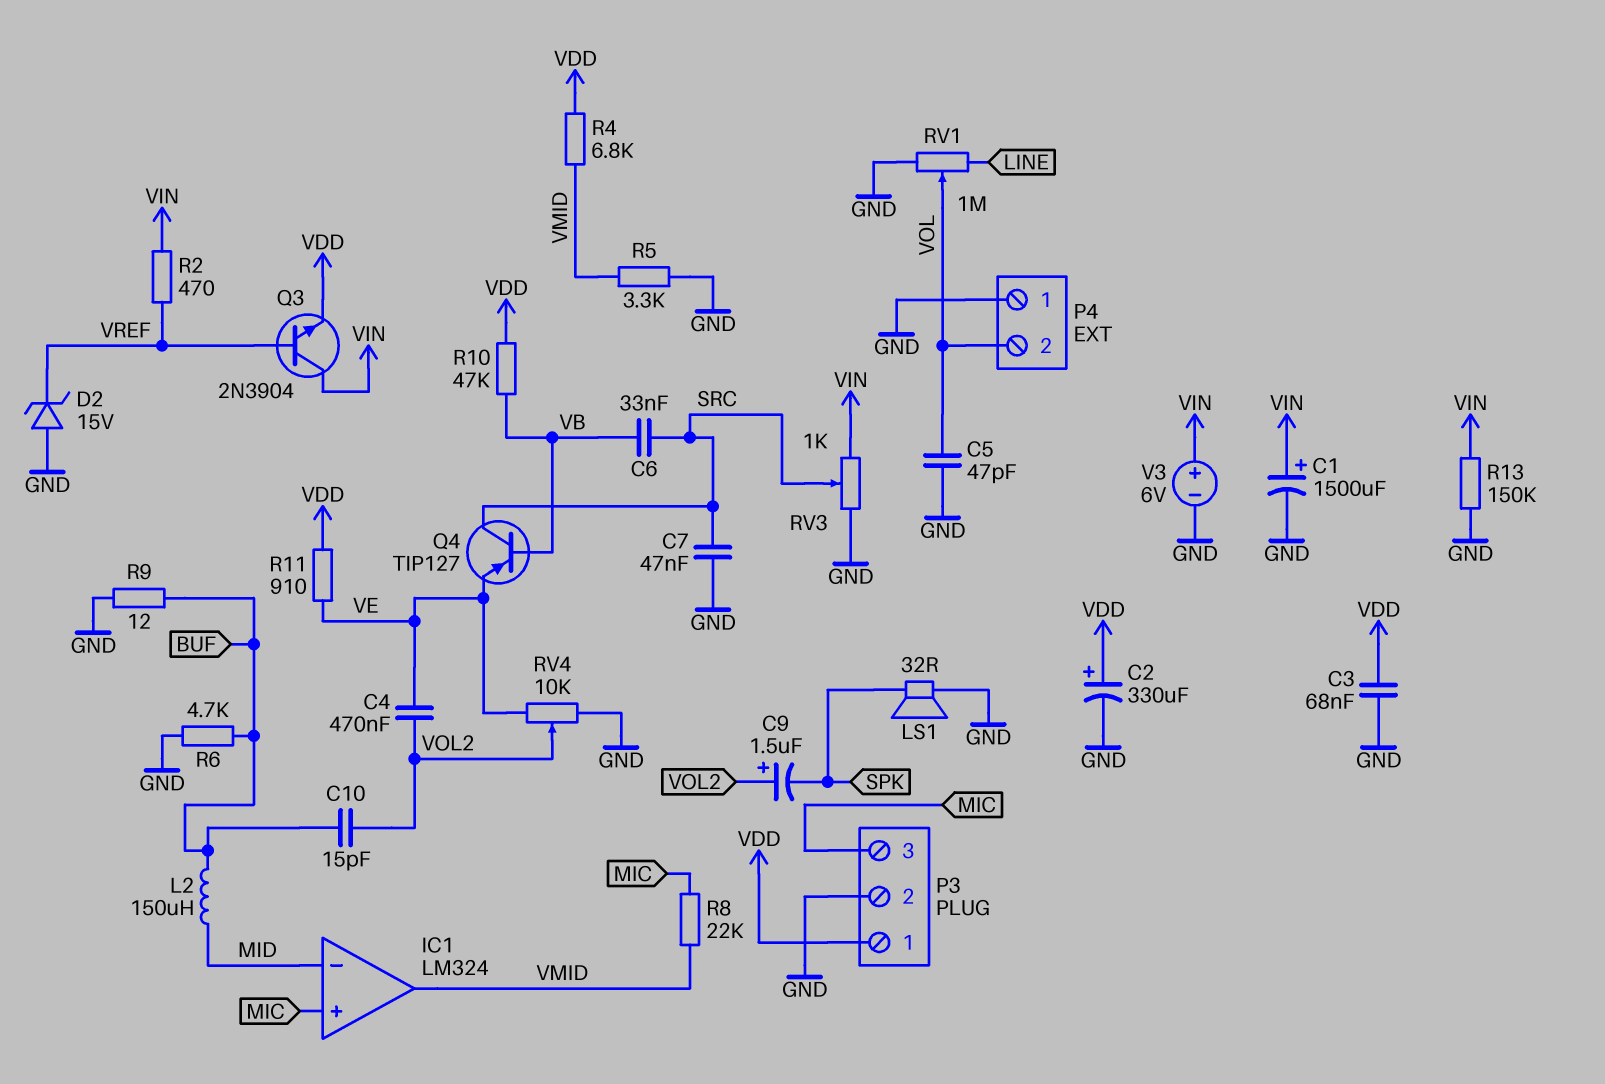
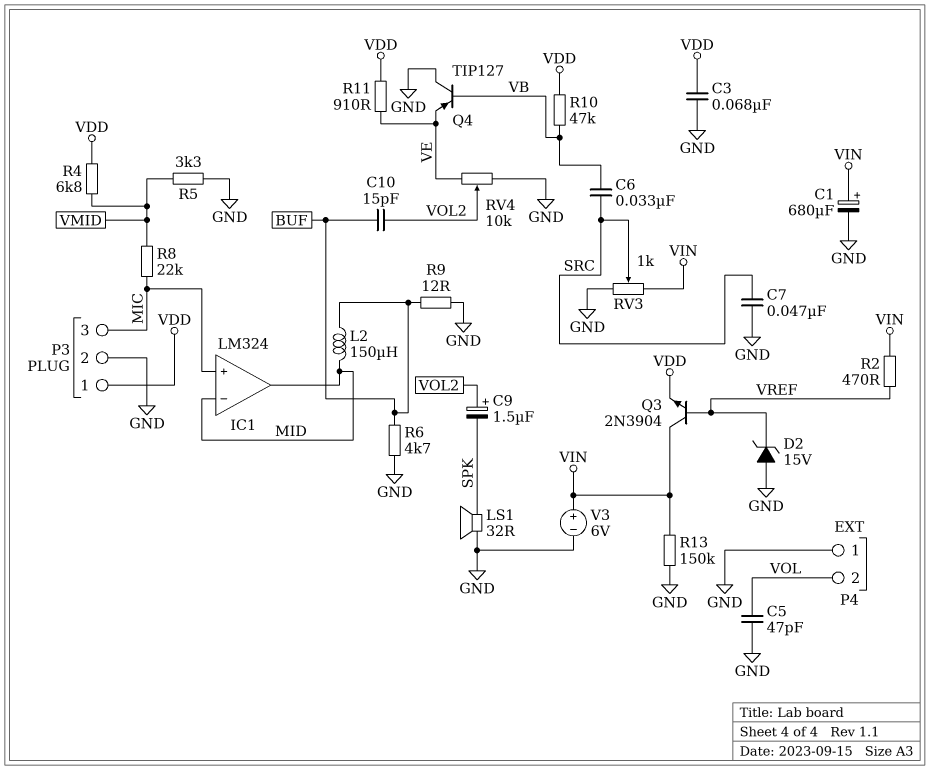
C1: 1500uF (plus VIN, minus GND) -> 680uF (plus VIN, minus GND)
C2: 330uF (plus VDD, minus GND) -> none
C4: 470nF (VE, VOL2) -> none
IC1 pin out: VMID -> MID
Q4: PNP TIP127 (B VB, C SRC, E VE) -> PNP TIP127 (B VB, C GND, E VE)
RV1: 1M (GND, LINE, wiper VOL) -> none

